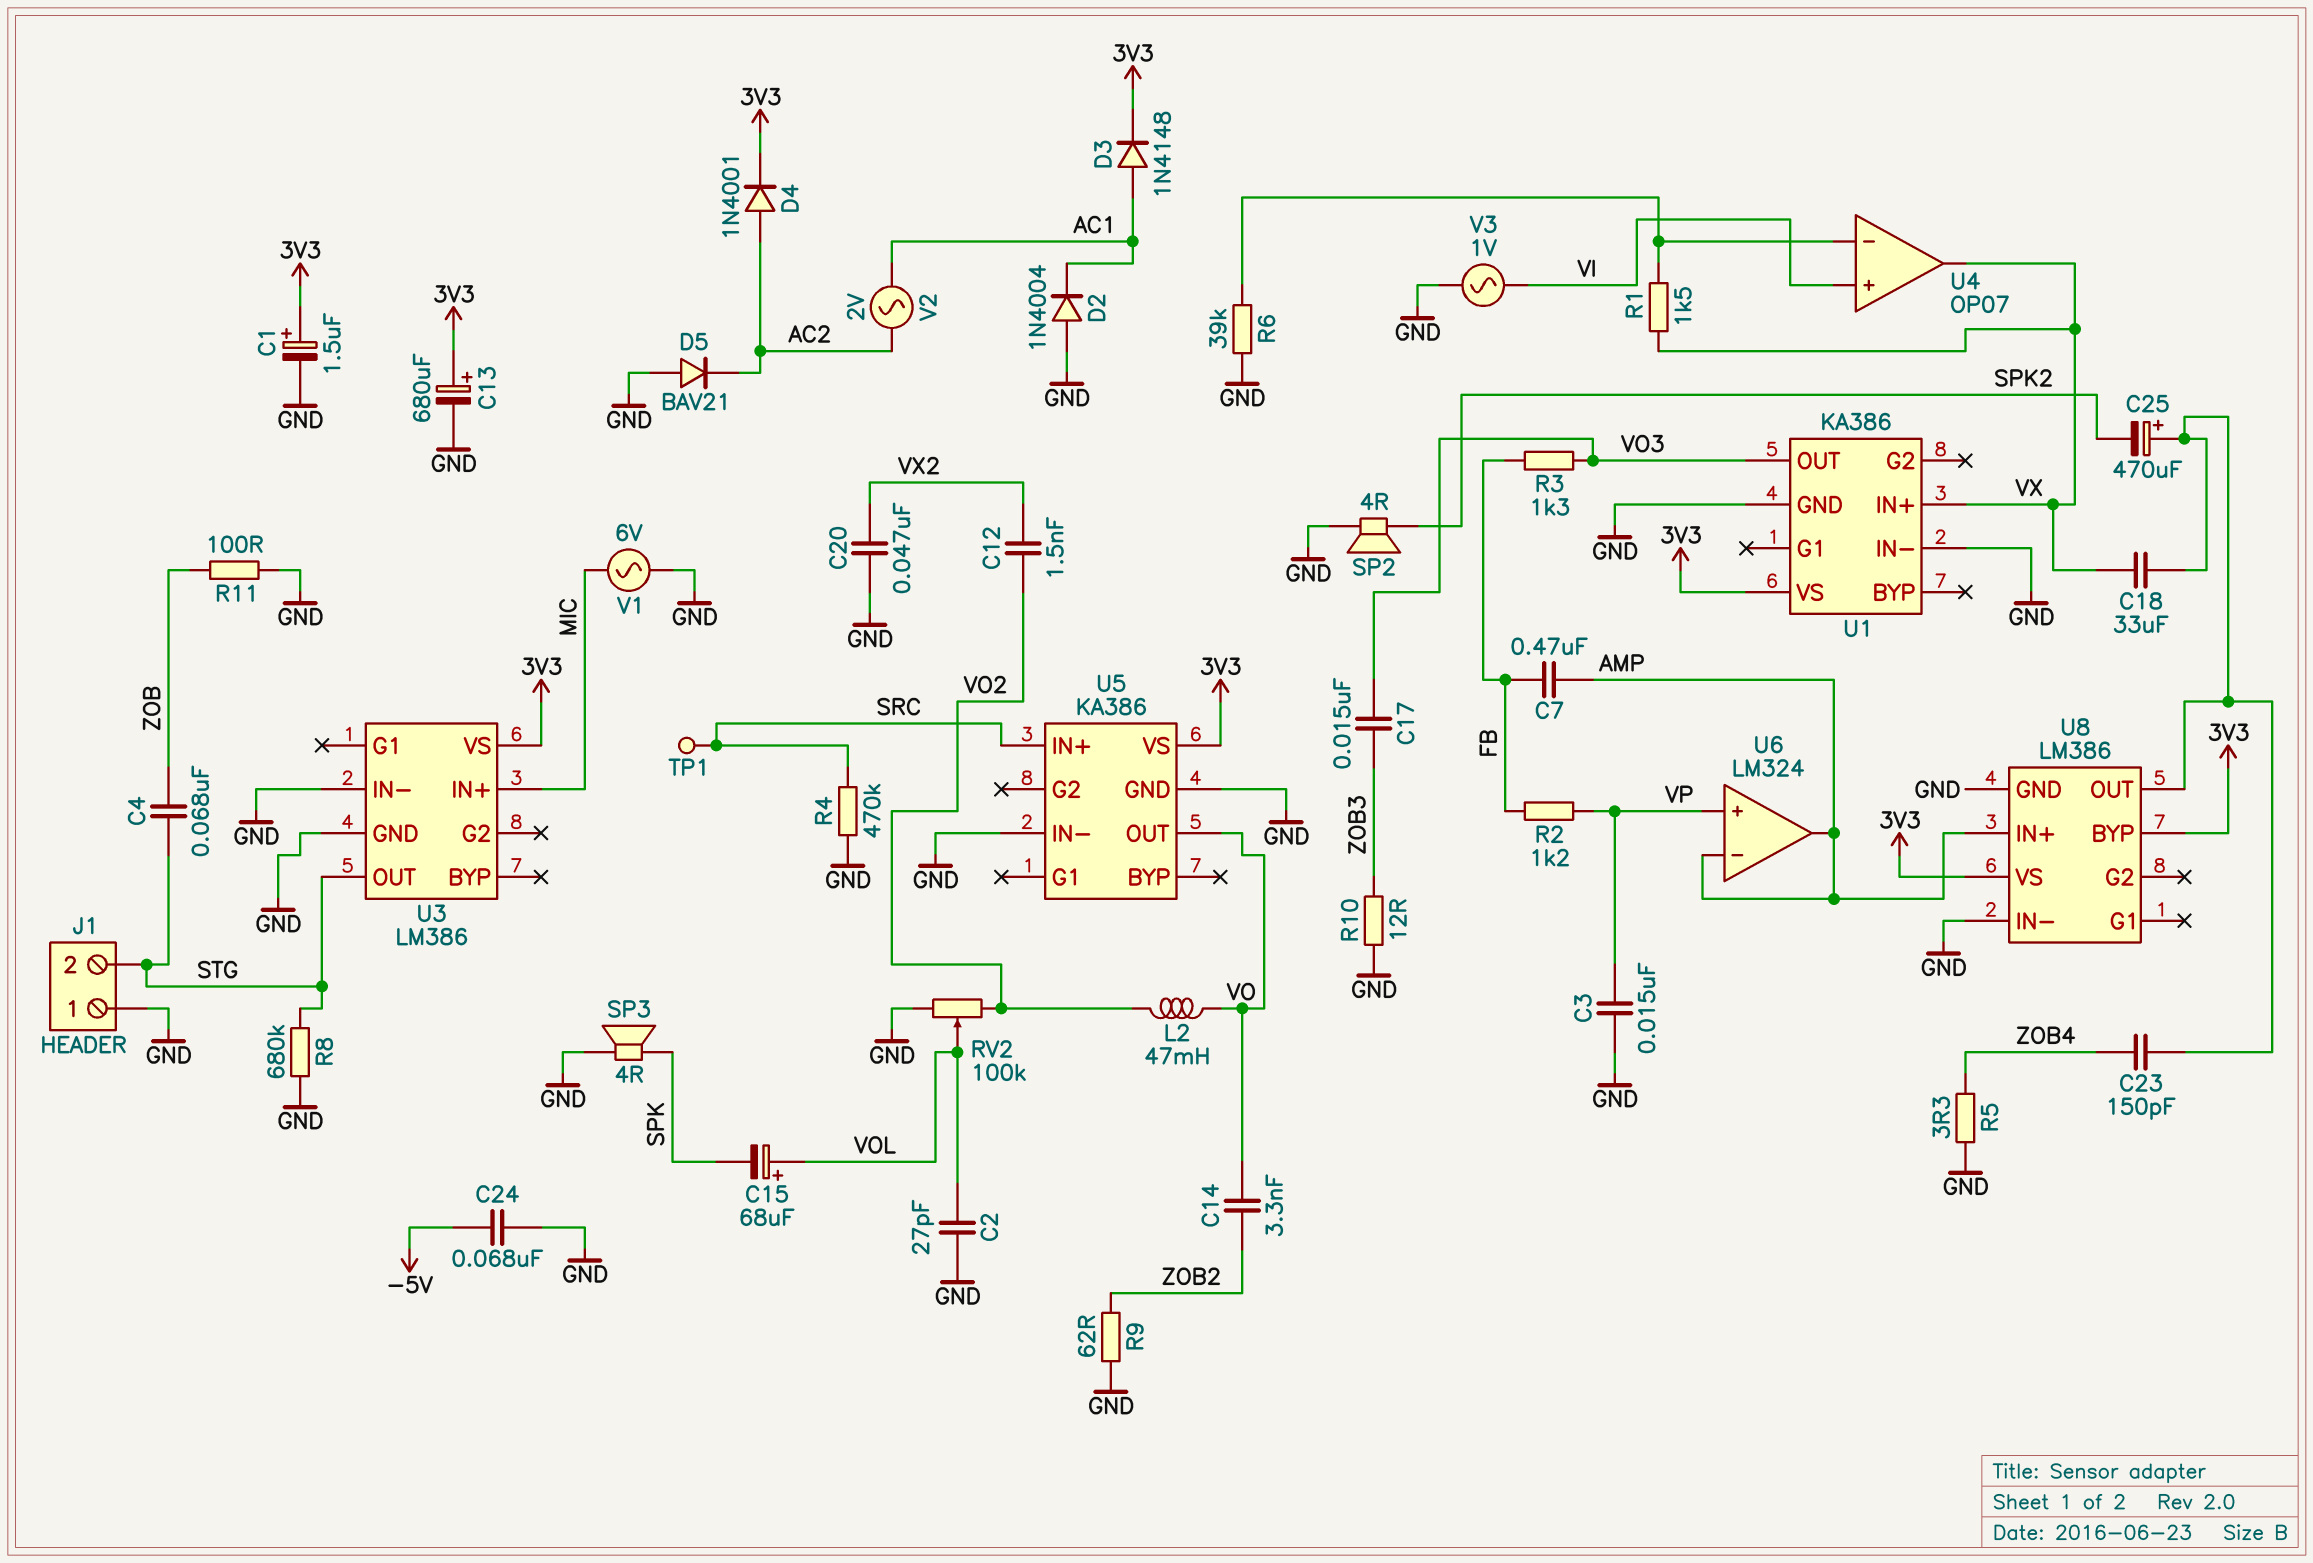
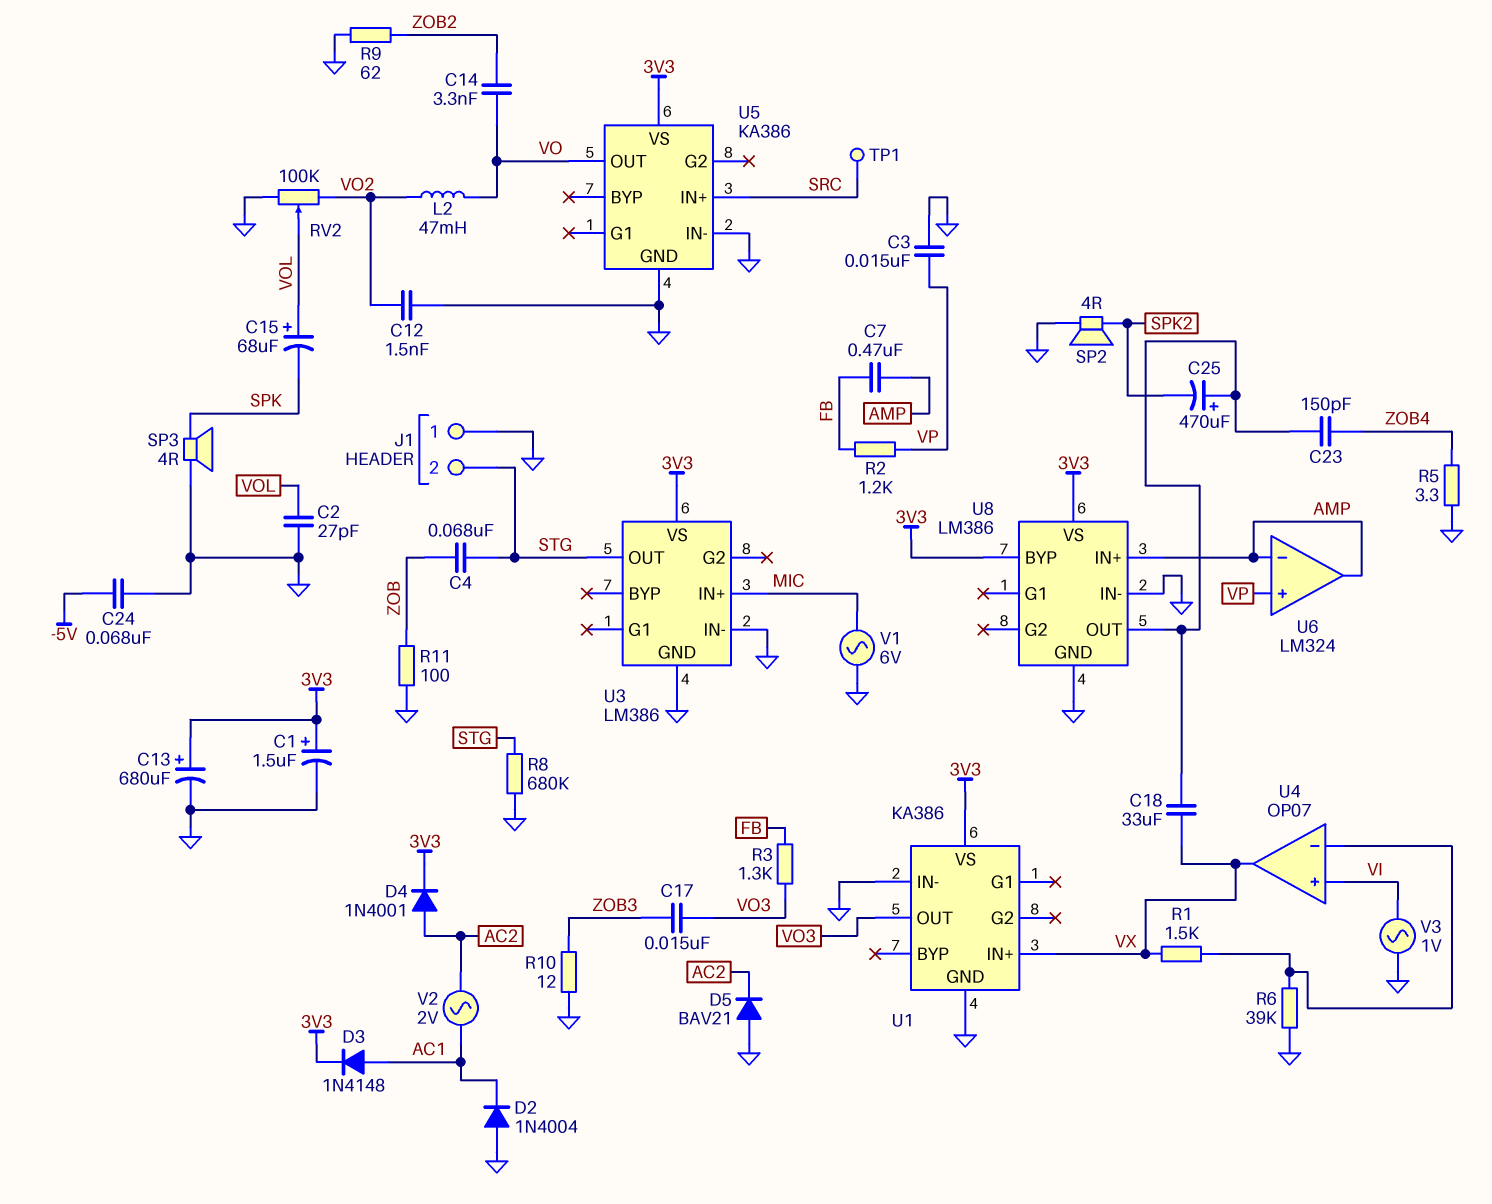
C12: 1.5nF (VO2, VX2) -> 1.5nF (GND, VO2)
C20: 47nF (GND, VX2) -> none
R4: 470k (GND, SRC) -> none

